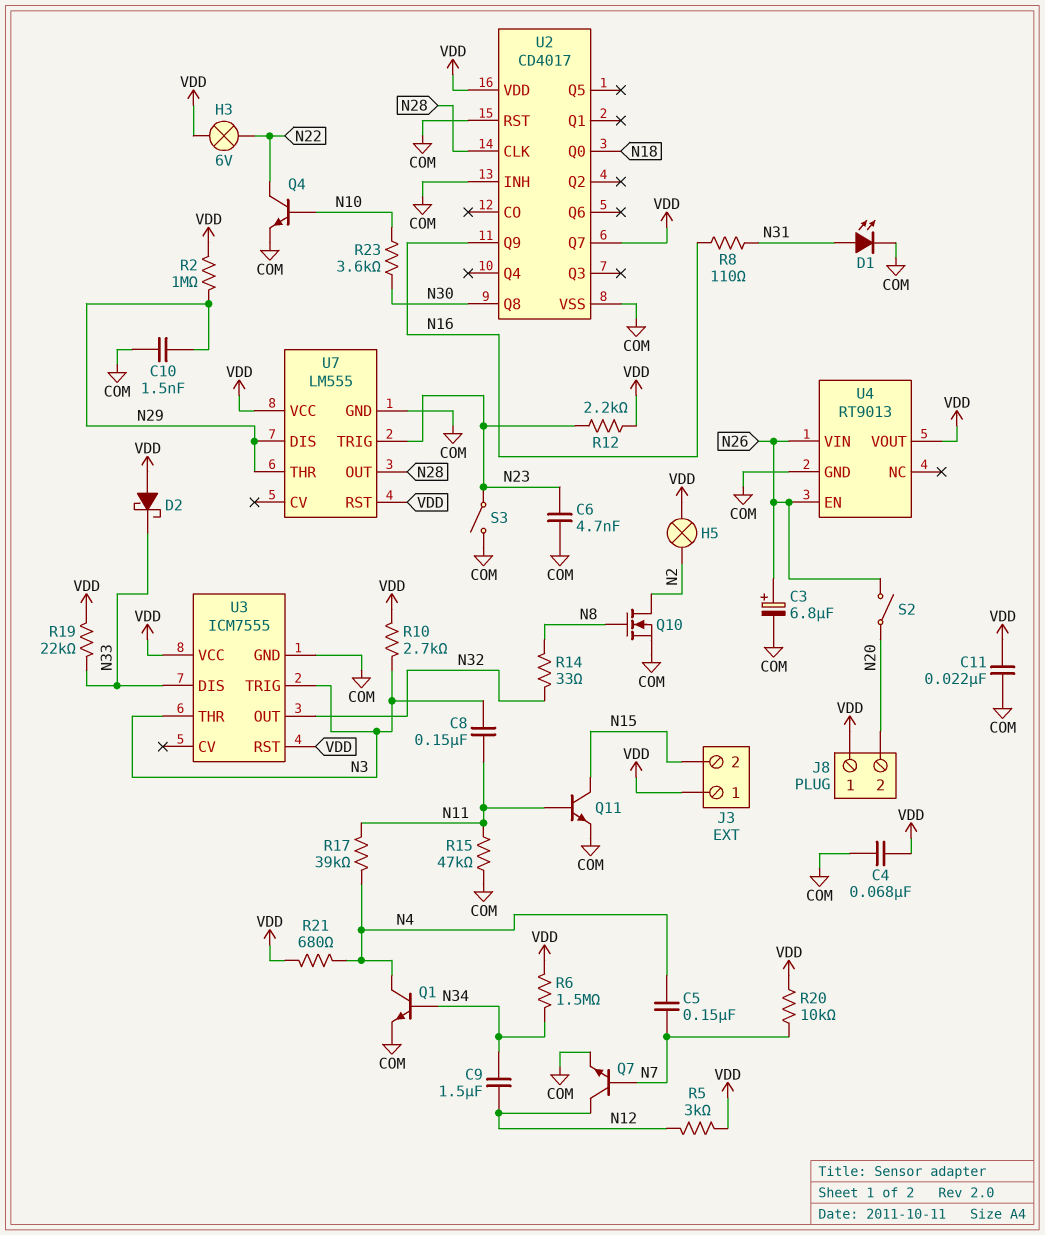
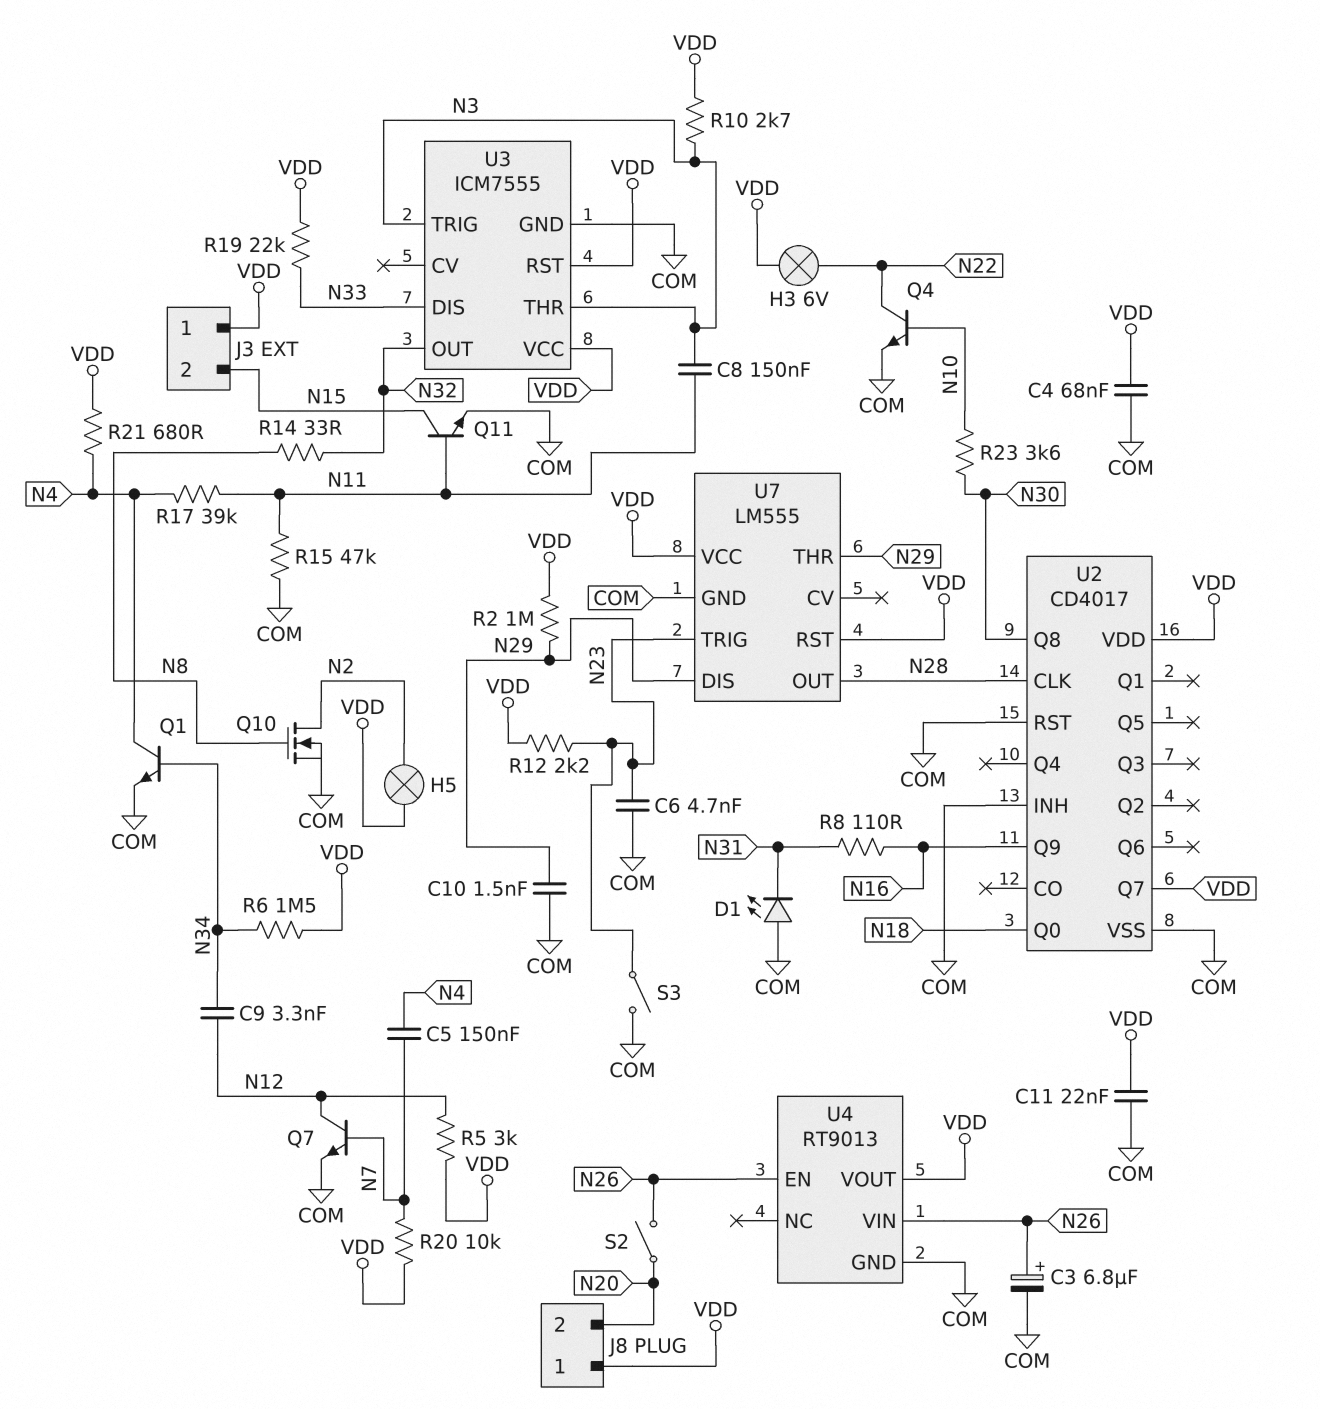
C9: 1.5uF (N12, N34) -> 3.3nF (N12, N34)
D1: LED (A N31, K COM) -> LED (A COM, K N31)
D2: schottky (A VDD, K N33) -> none

